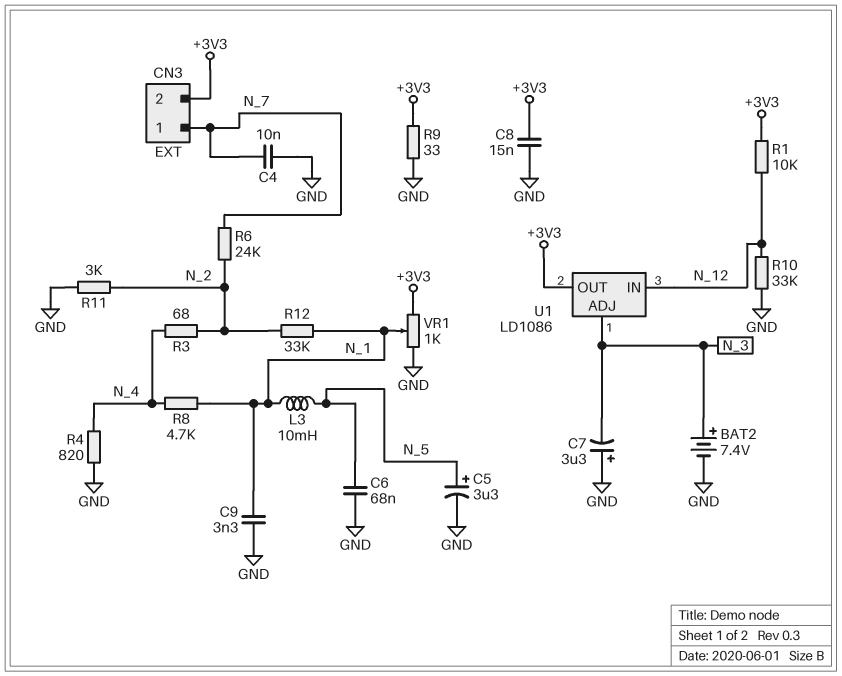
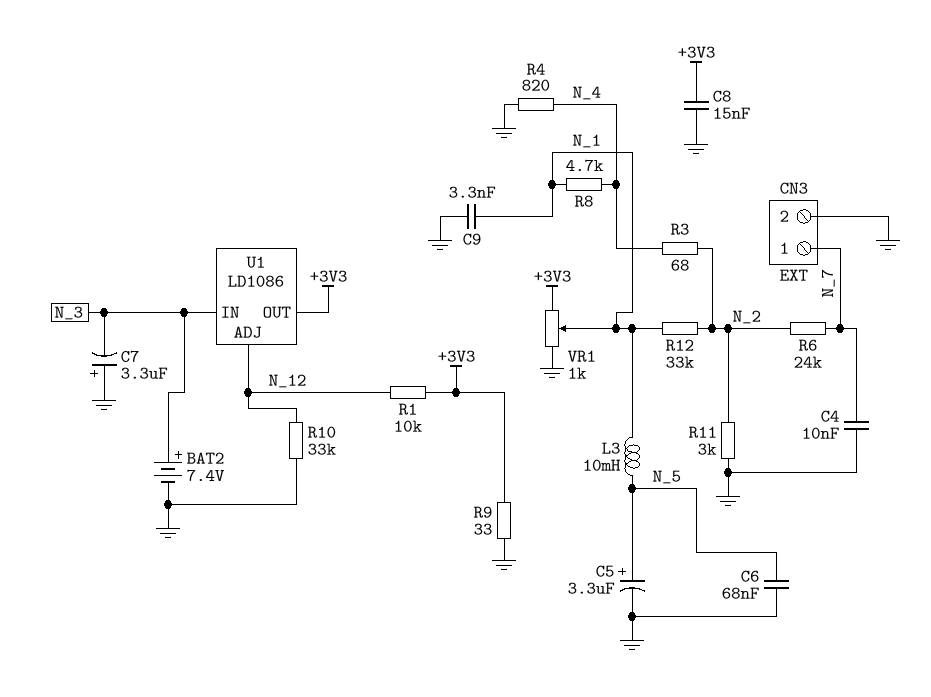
CN3 pin 2: +3V3 -> GND
U1 pin ADJ: N_3 -> N_12
U1 pin IN: N_12 -> N_3

